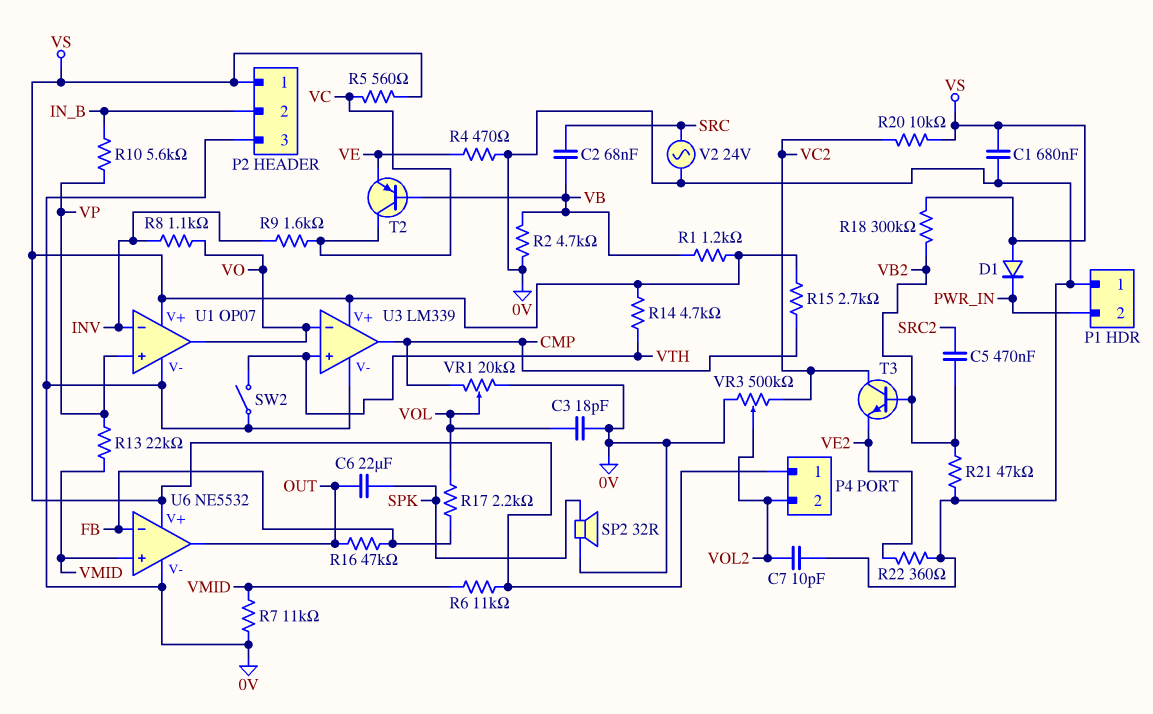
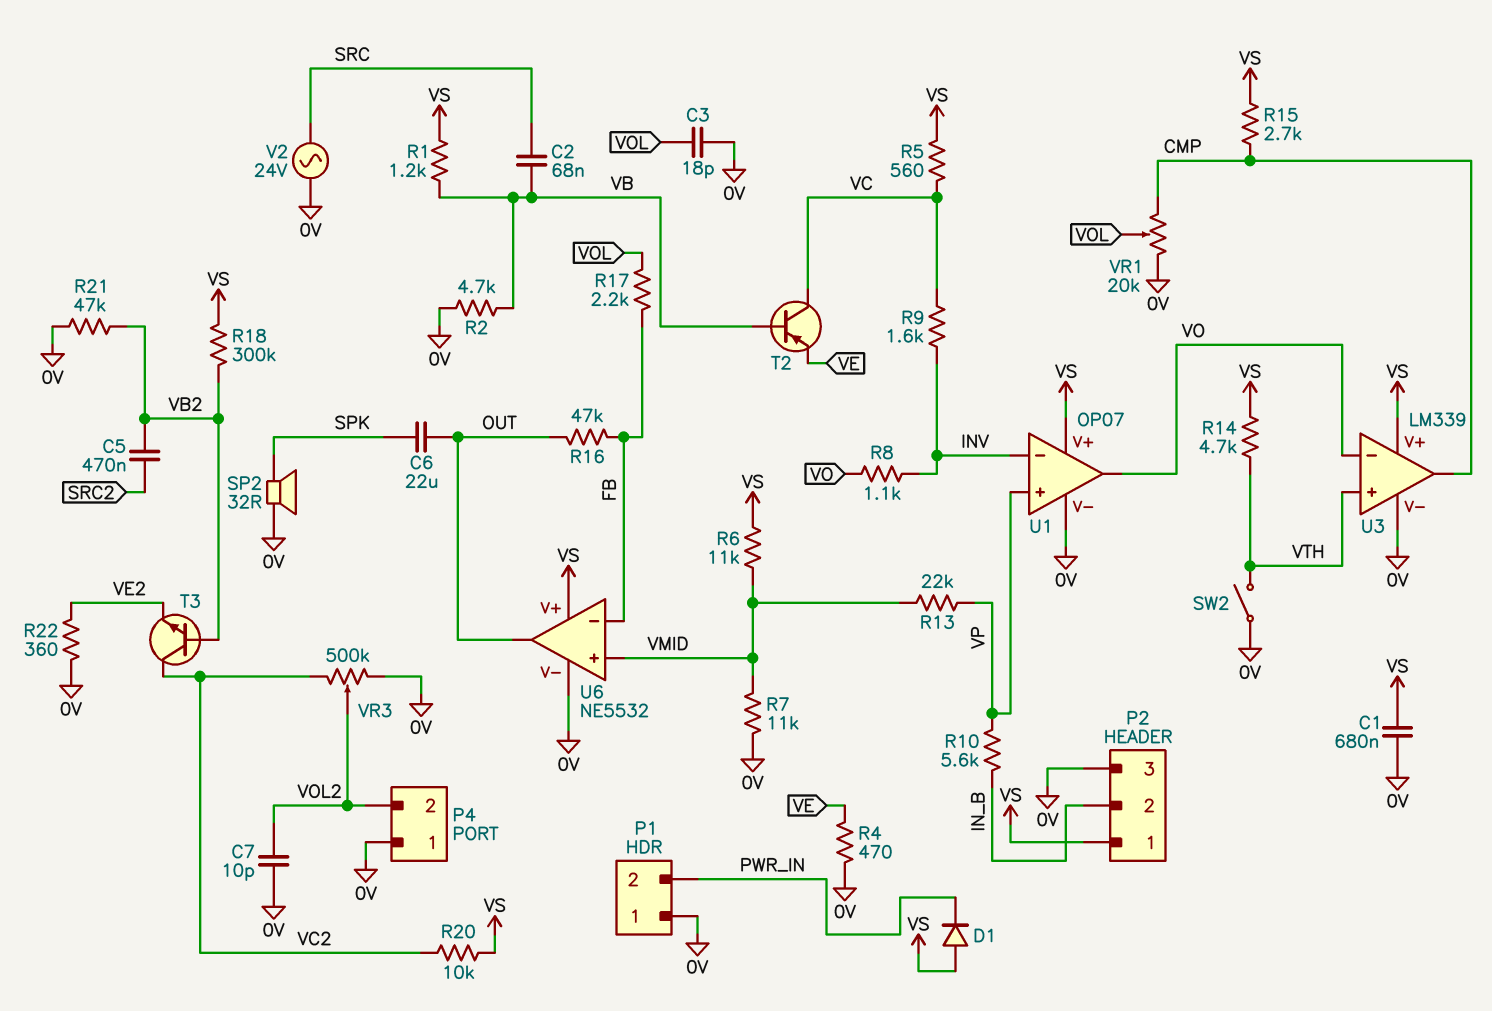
P4 pin 1: VS -> 0V

